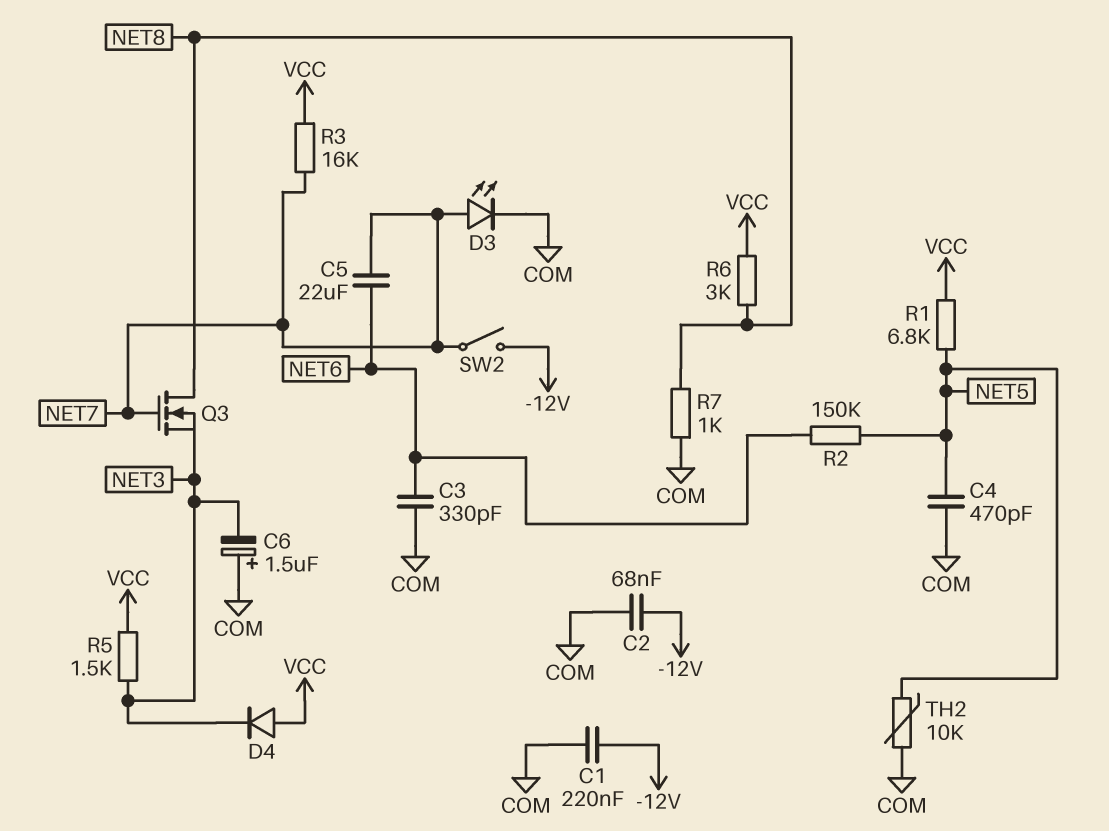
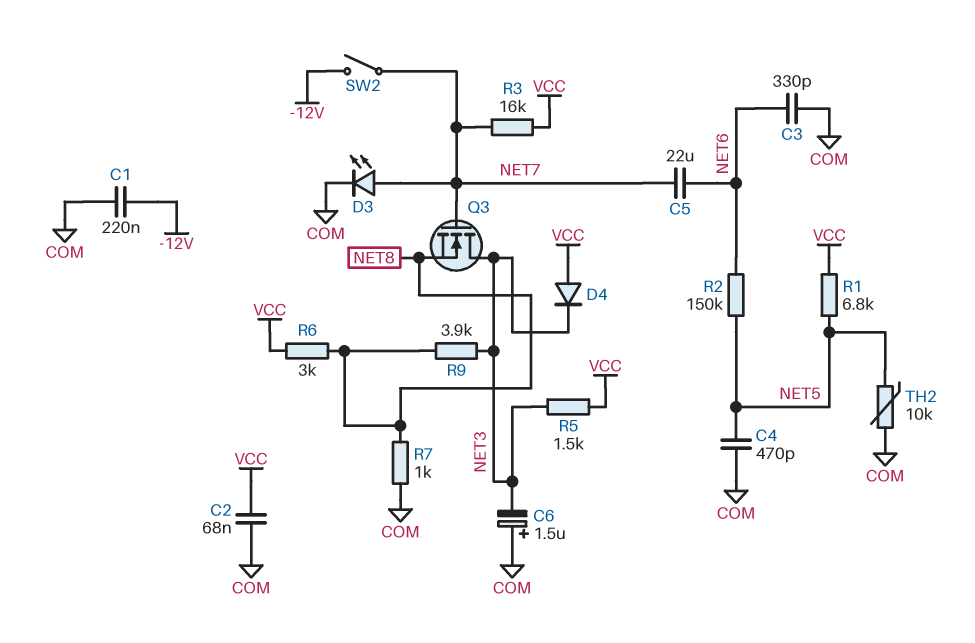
C2: 68nF (-12V, COM) -> 68nF (COM, VCC)
Q3: NMOS (G NET7, D NET8, S NET3) -> NMOS (G NET7, D NET3, S NET8)
R9: none -> 3.9k (NET3, NET8)

